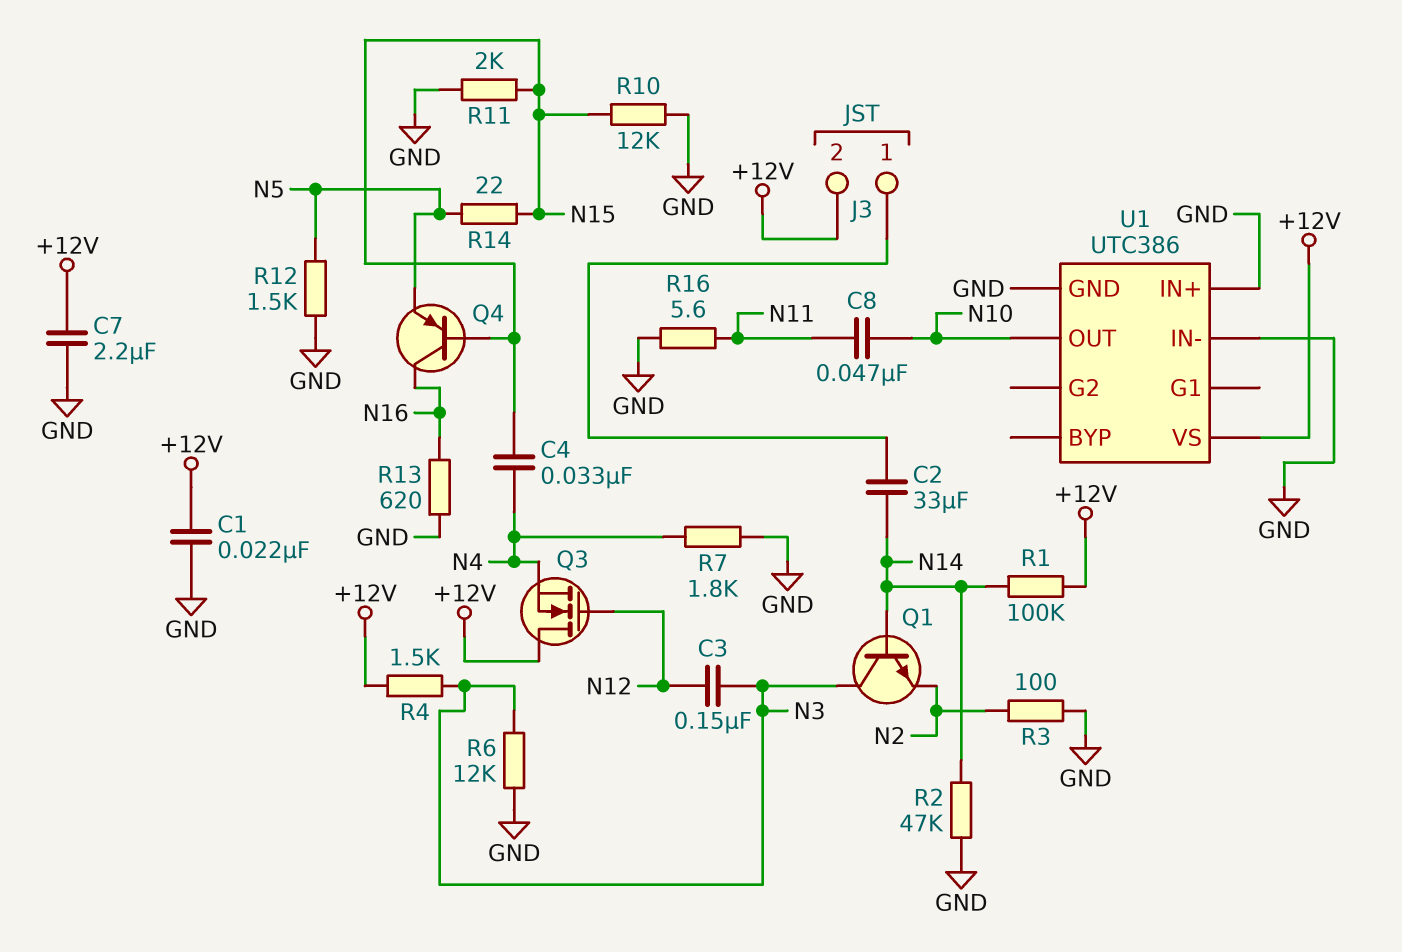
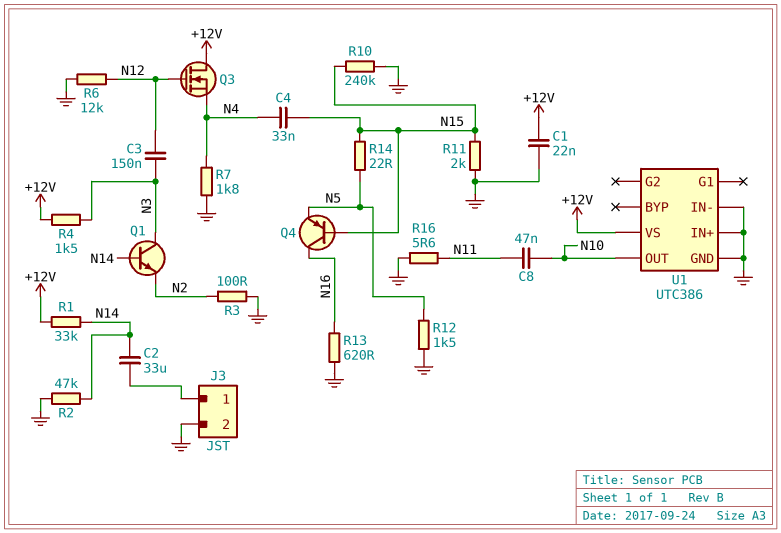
C7: 2.2uF (+12V, GND) -> none
J3 pin 2: +12V -> GND
R1: 100k (+12V, N14) -> 33k (+12V, N14)
R6: 12k (GND, N3) -> 12k (GND, N12)
R10: 12k (GND, N15) -> 240k (GND, N15)

